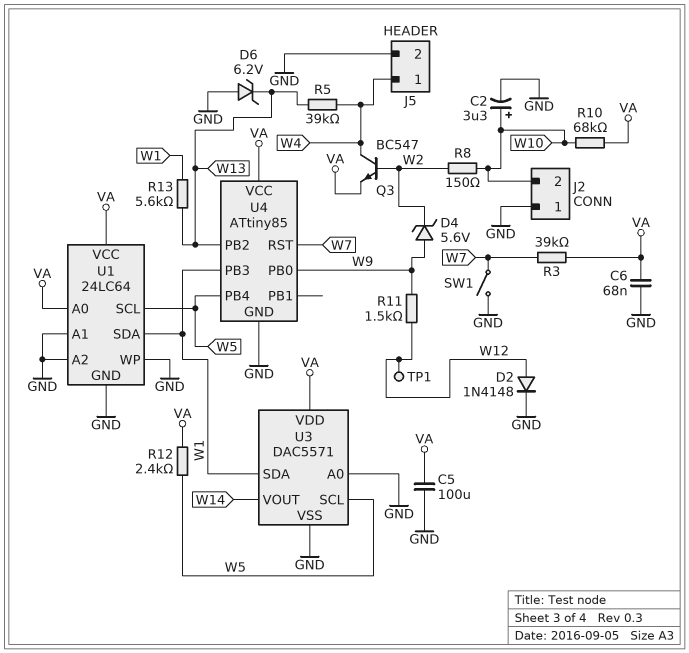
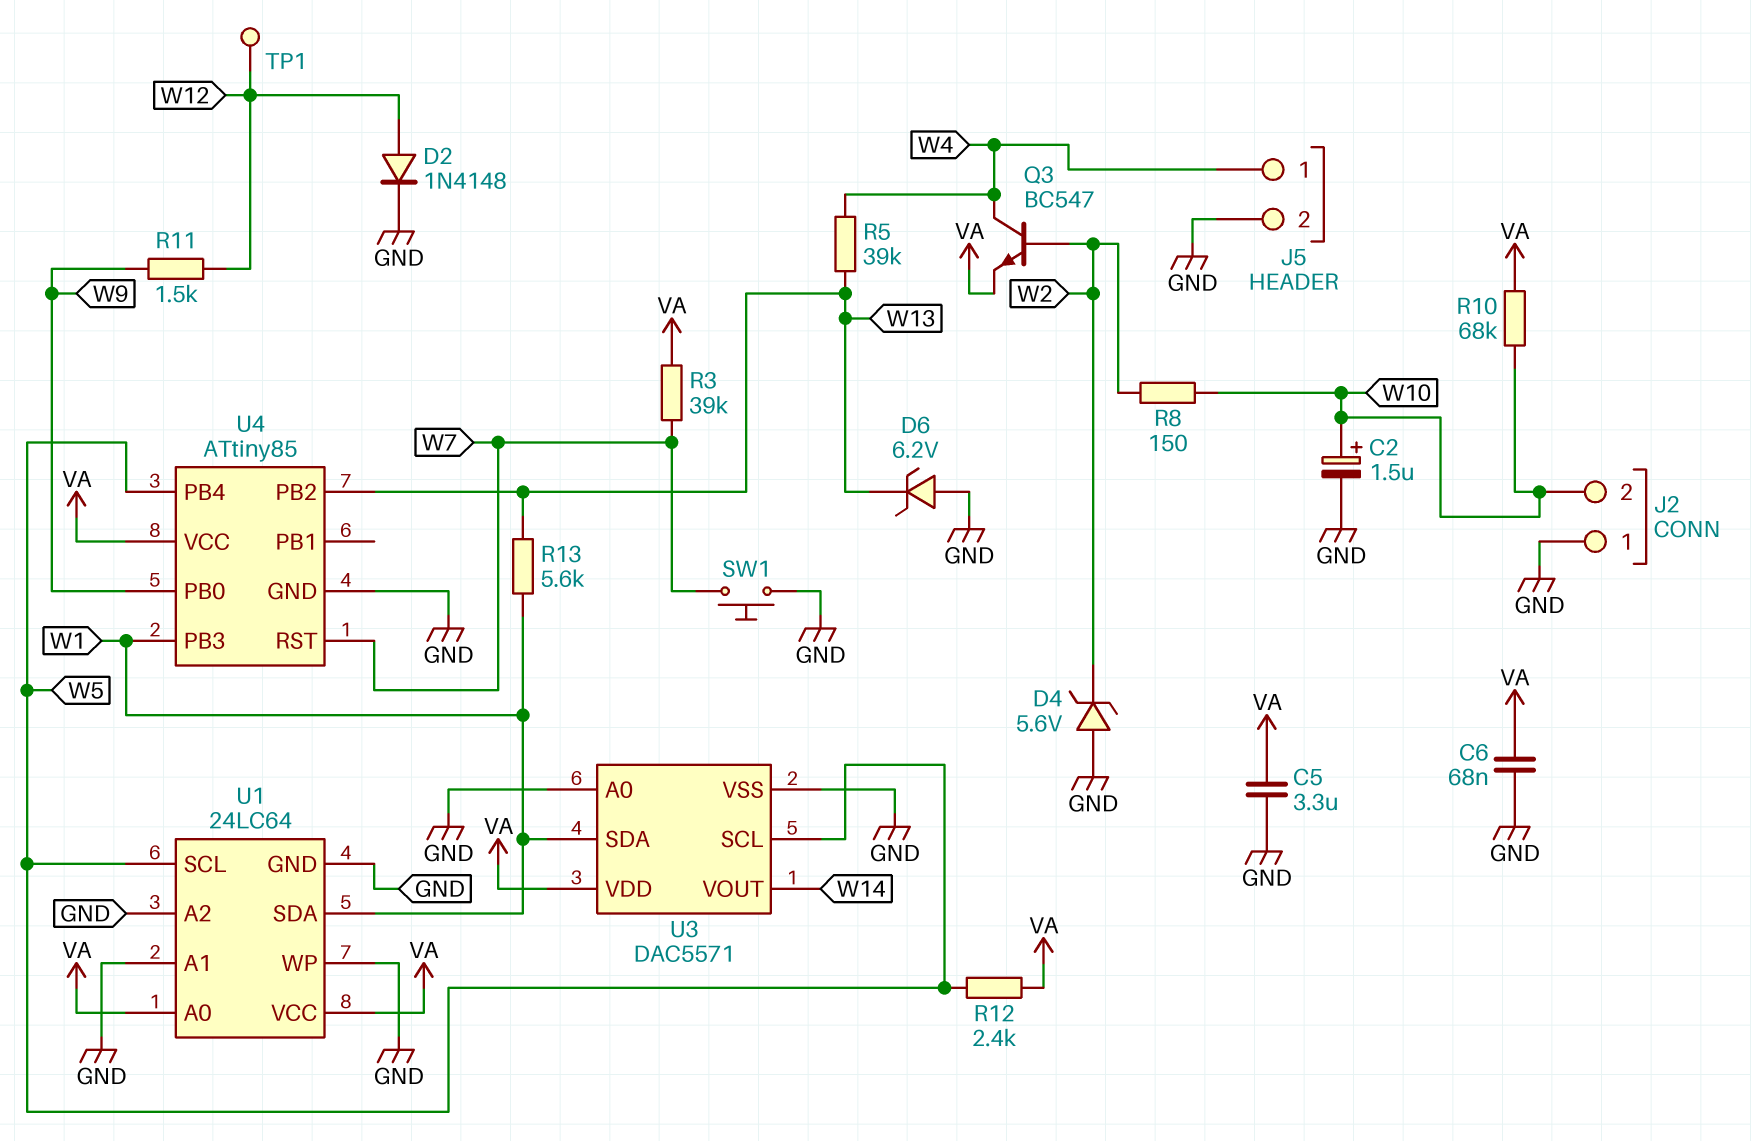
C2: 3.3uF (plus W10, minus GND) -> 1.5uF (plus W10, minus GND)
C5: 100uF (GND, VA) -> 3.3uF (GND, VA)
D4: zener 5.6V (A W9, K W2) -> zener 5.6V (A GND, K W2)
SW1: switch (GND, W7) -> button (GND, W7)

